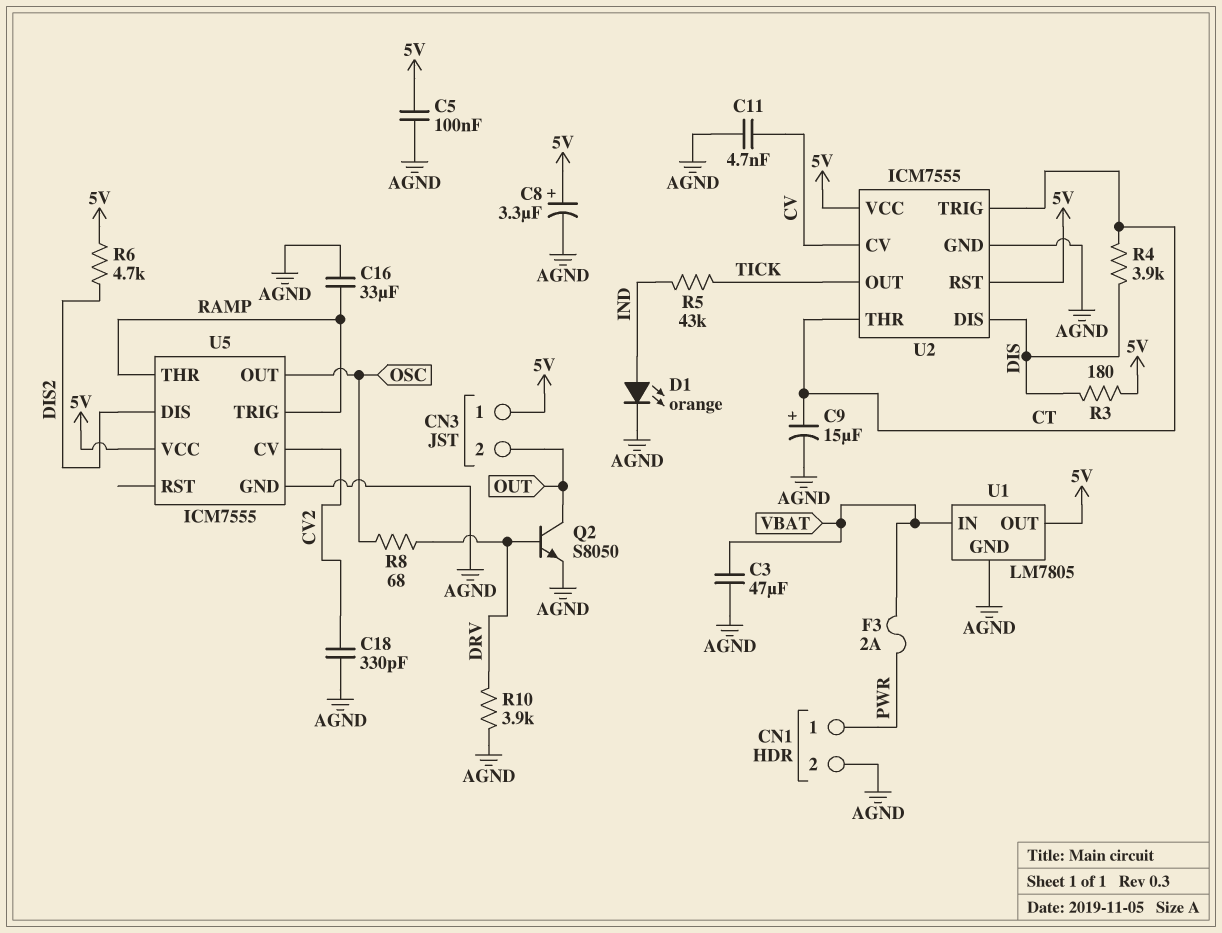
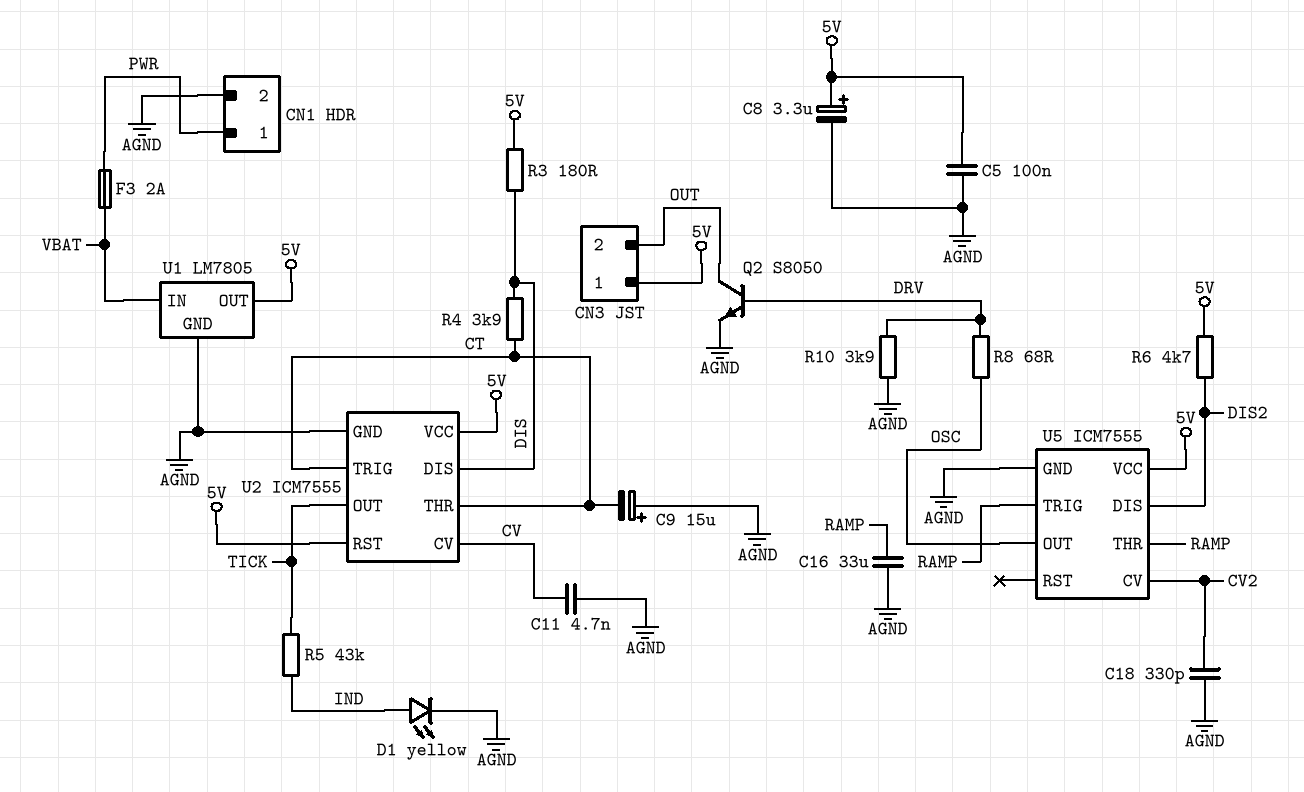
C3: 47uF (AGND, VBAT) -> none
C9: 15uF (plus CT, minus AGND) -> 15uF (plus AGND, minus CT)
D1: LED orange (A IND, K AGND) -> LED yellow (A IND, K AGND)

